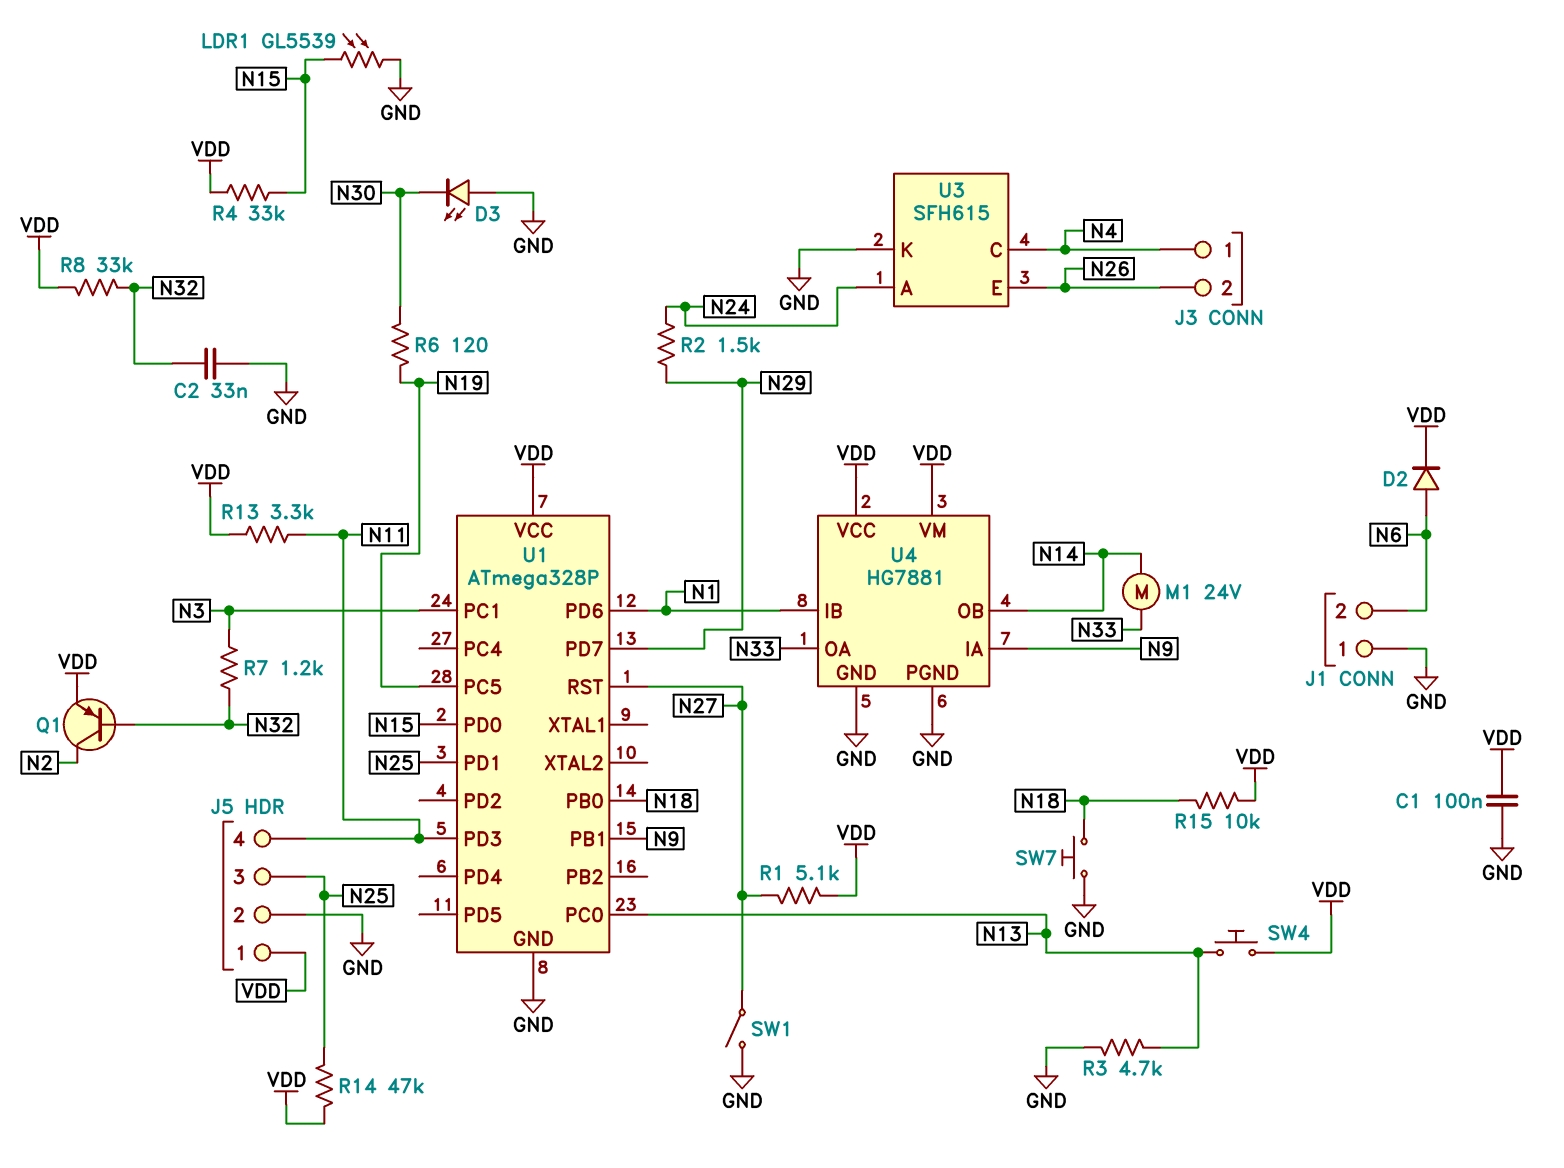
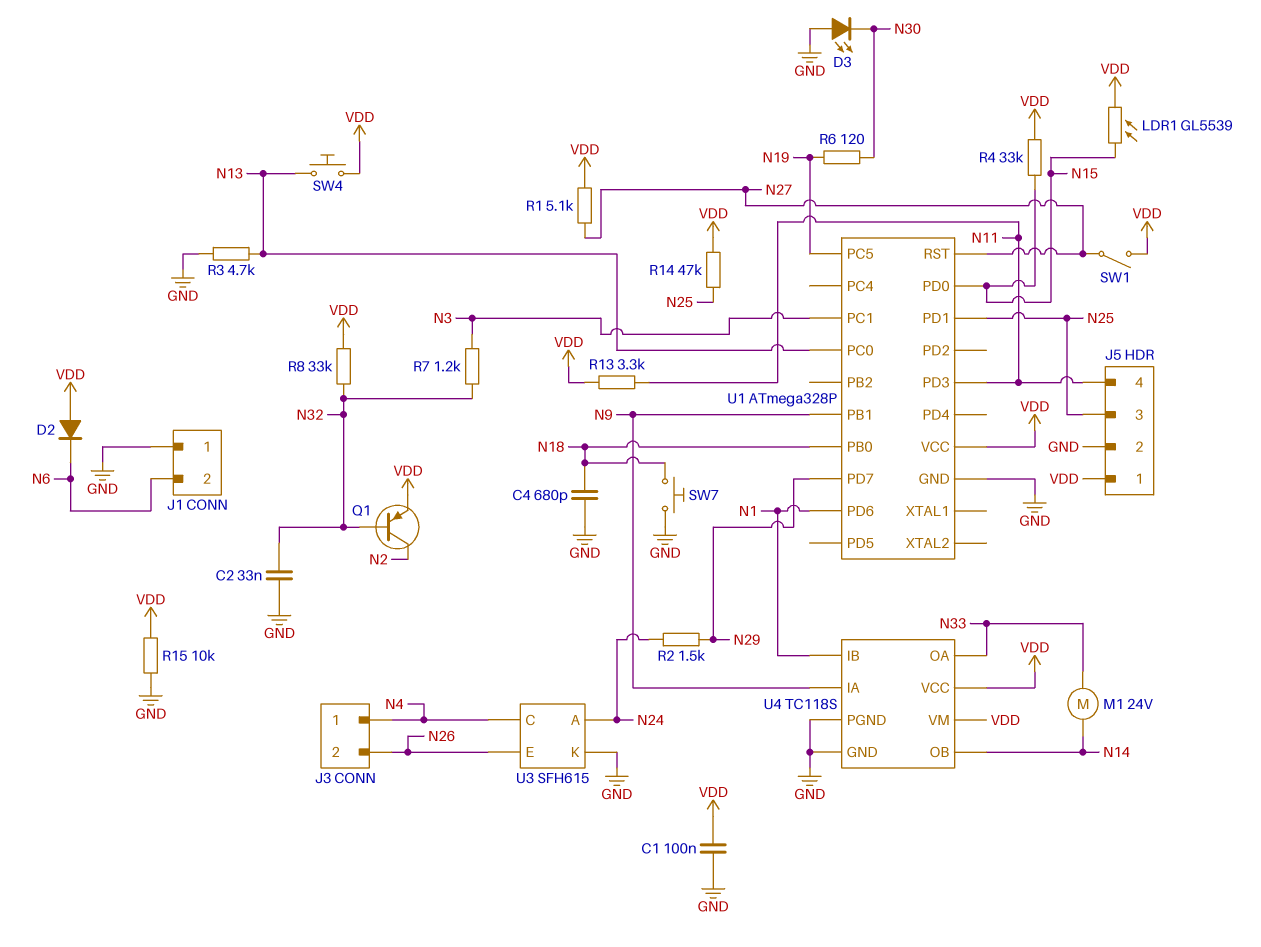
C4: none -> 680pF (GND, N18)
D2: diode (A N6, K VDD) -> diode (A VDD, K N6)
LDR1: GL5539 (GND, N15) -> GL5539 (N15, VDD)
R15: 10k (N18, VDD) -> 10k (GND, VDD)
SW1: switch (GND, N27) -> switch (N27, VDD)
U4: HG7881 -> TC118S

